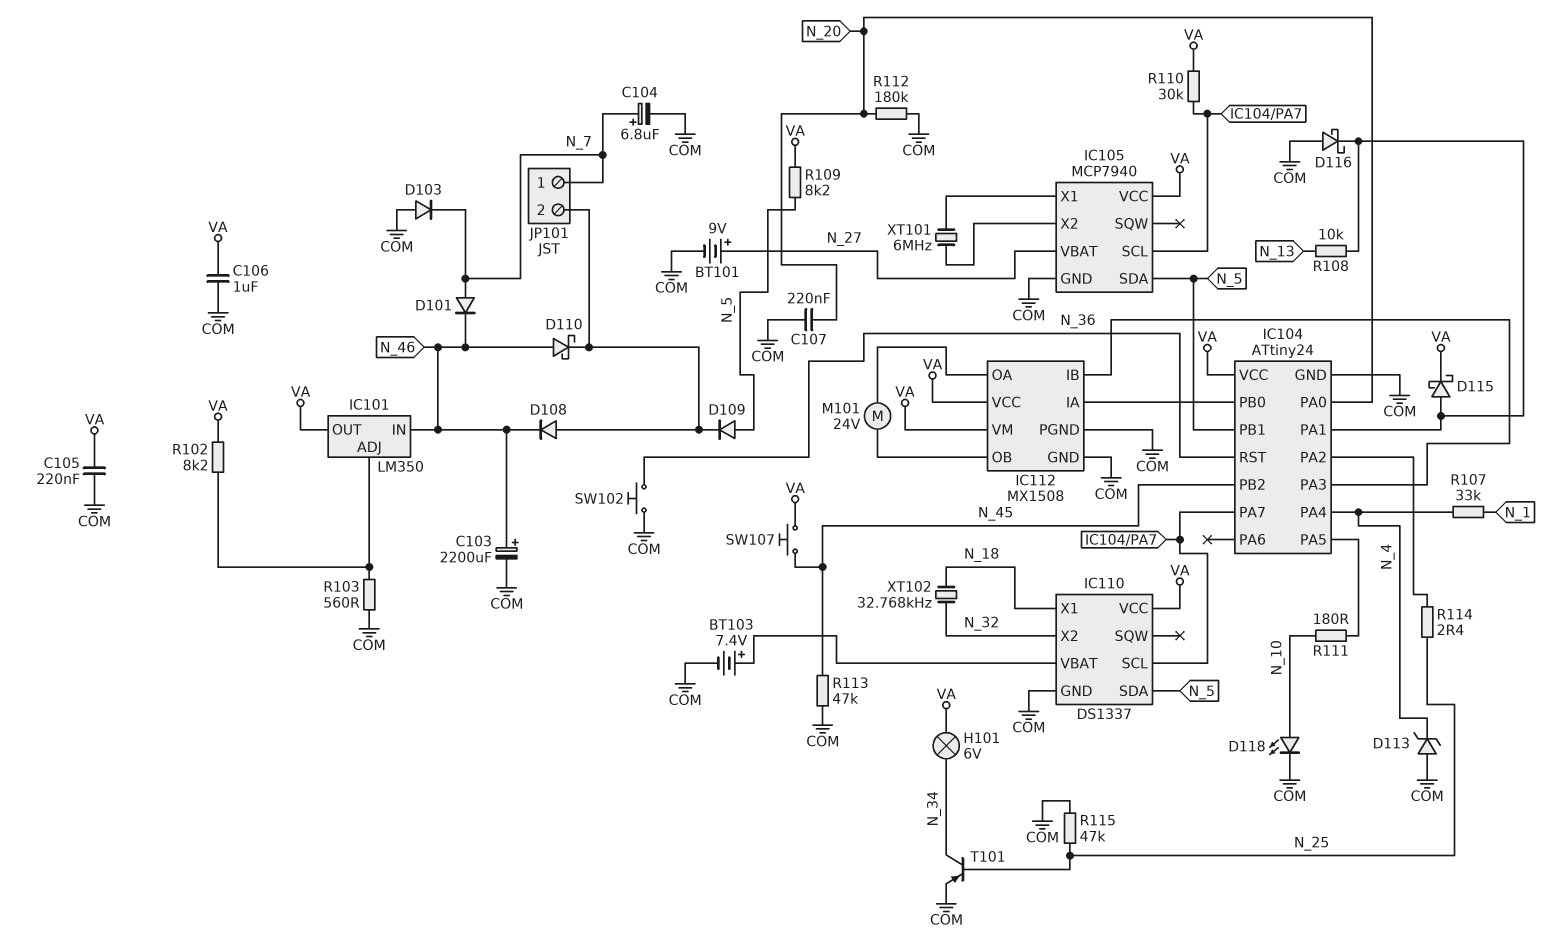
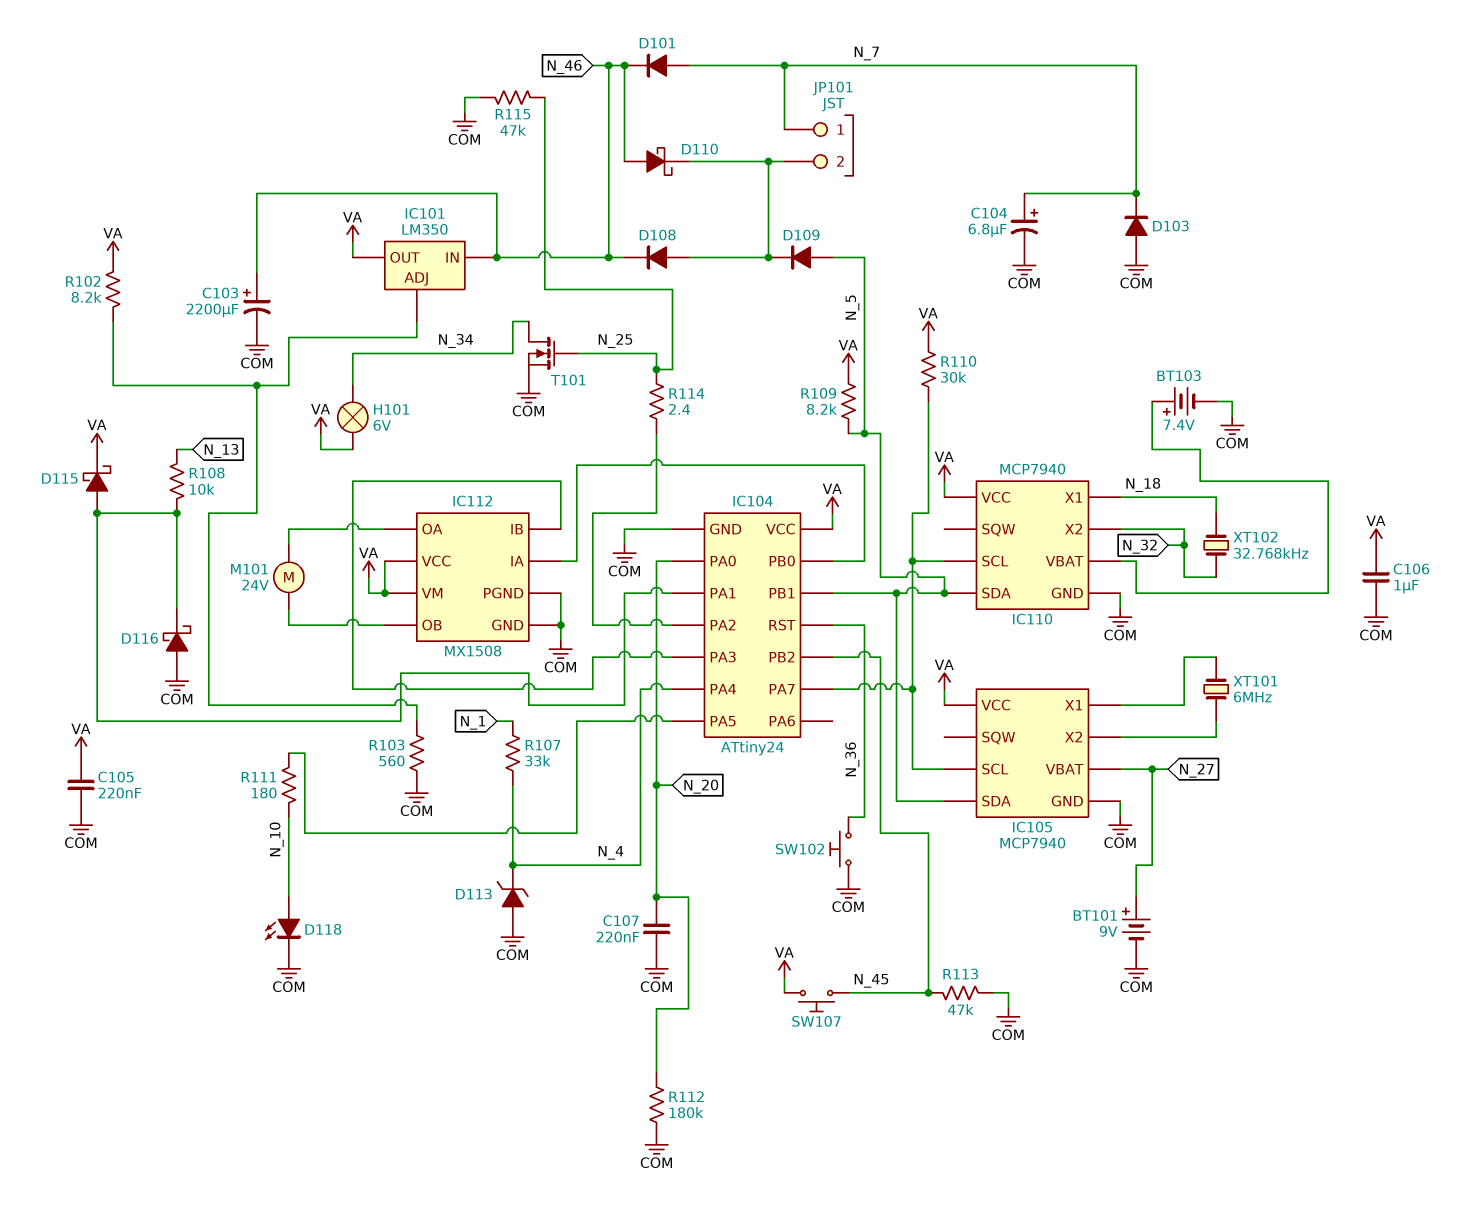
IC110: DS1337 -> MCP7940
T101: PNP (B N_25, C N_34, E COM) -> NMOS (G N_25, D N_34, S COM)

